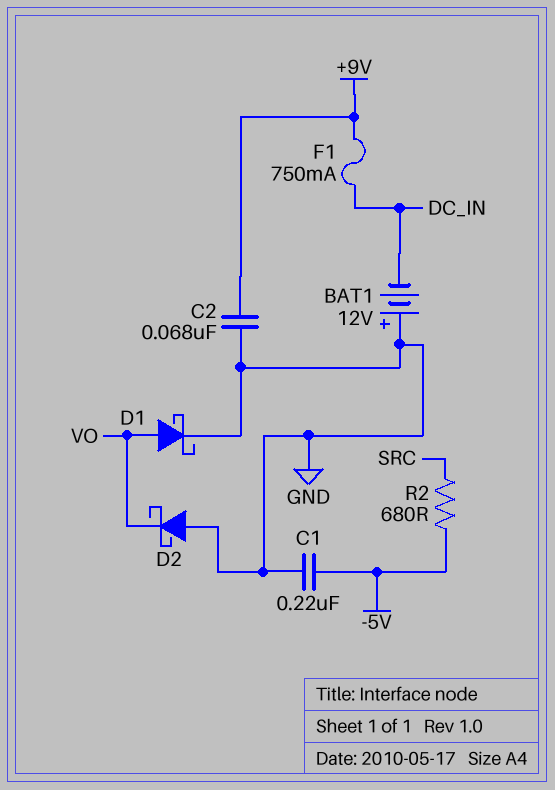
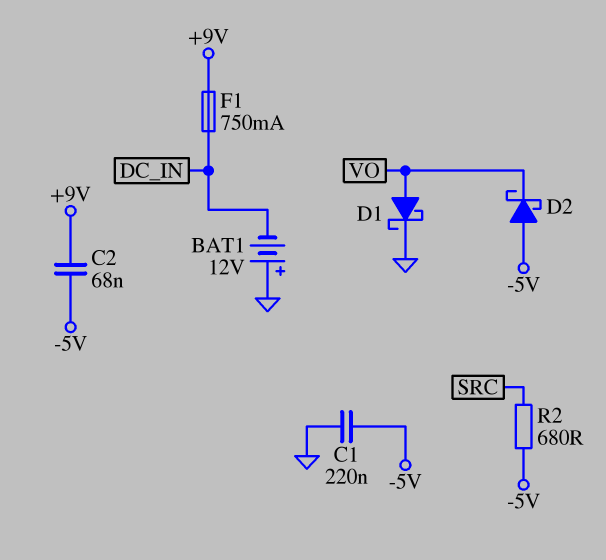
C2: 68nF (+9V, GND) -> 68nF (+9V, -5V)
D2: schottky (A GND, K VO) -> schottky (A -5V, K VO)

